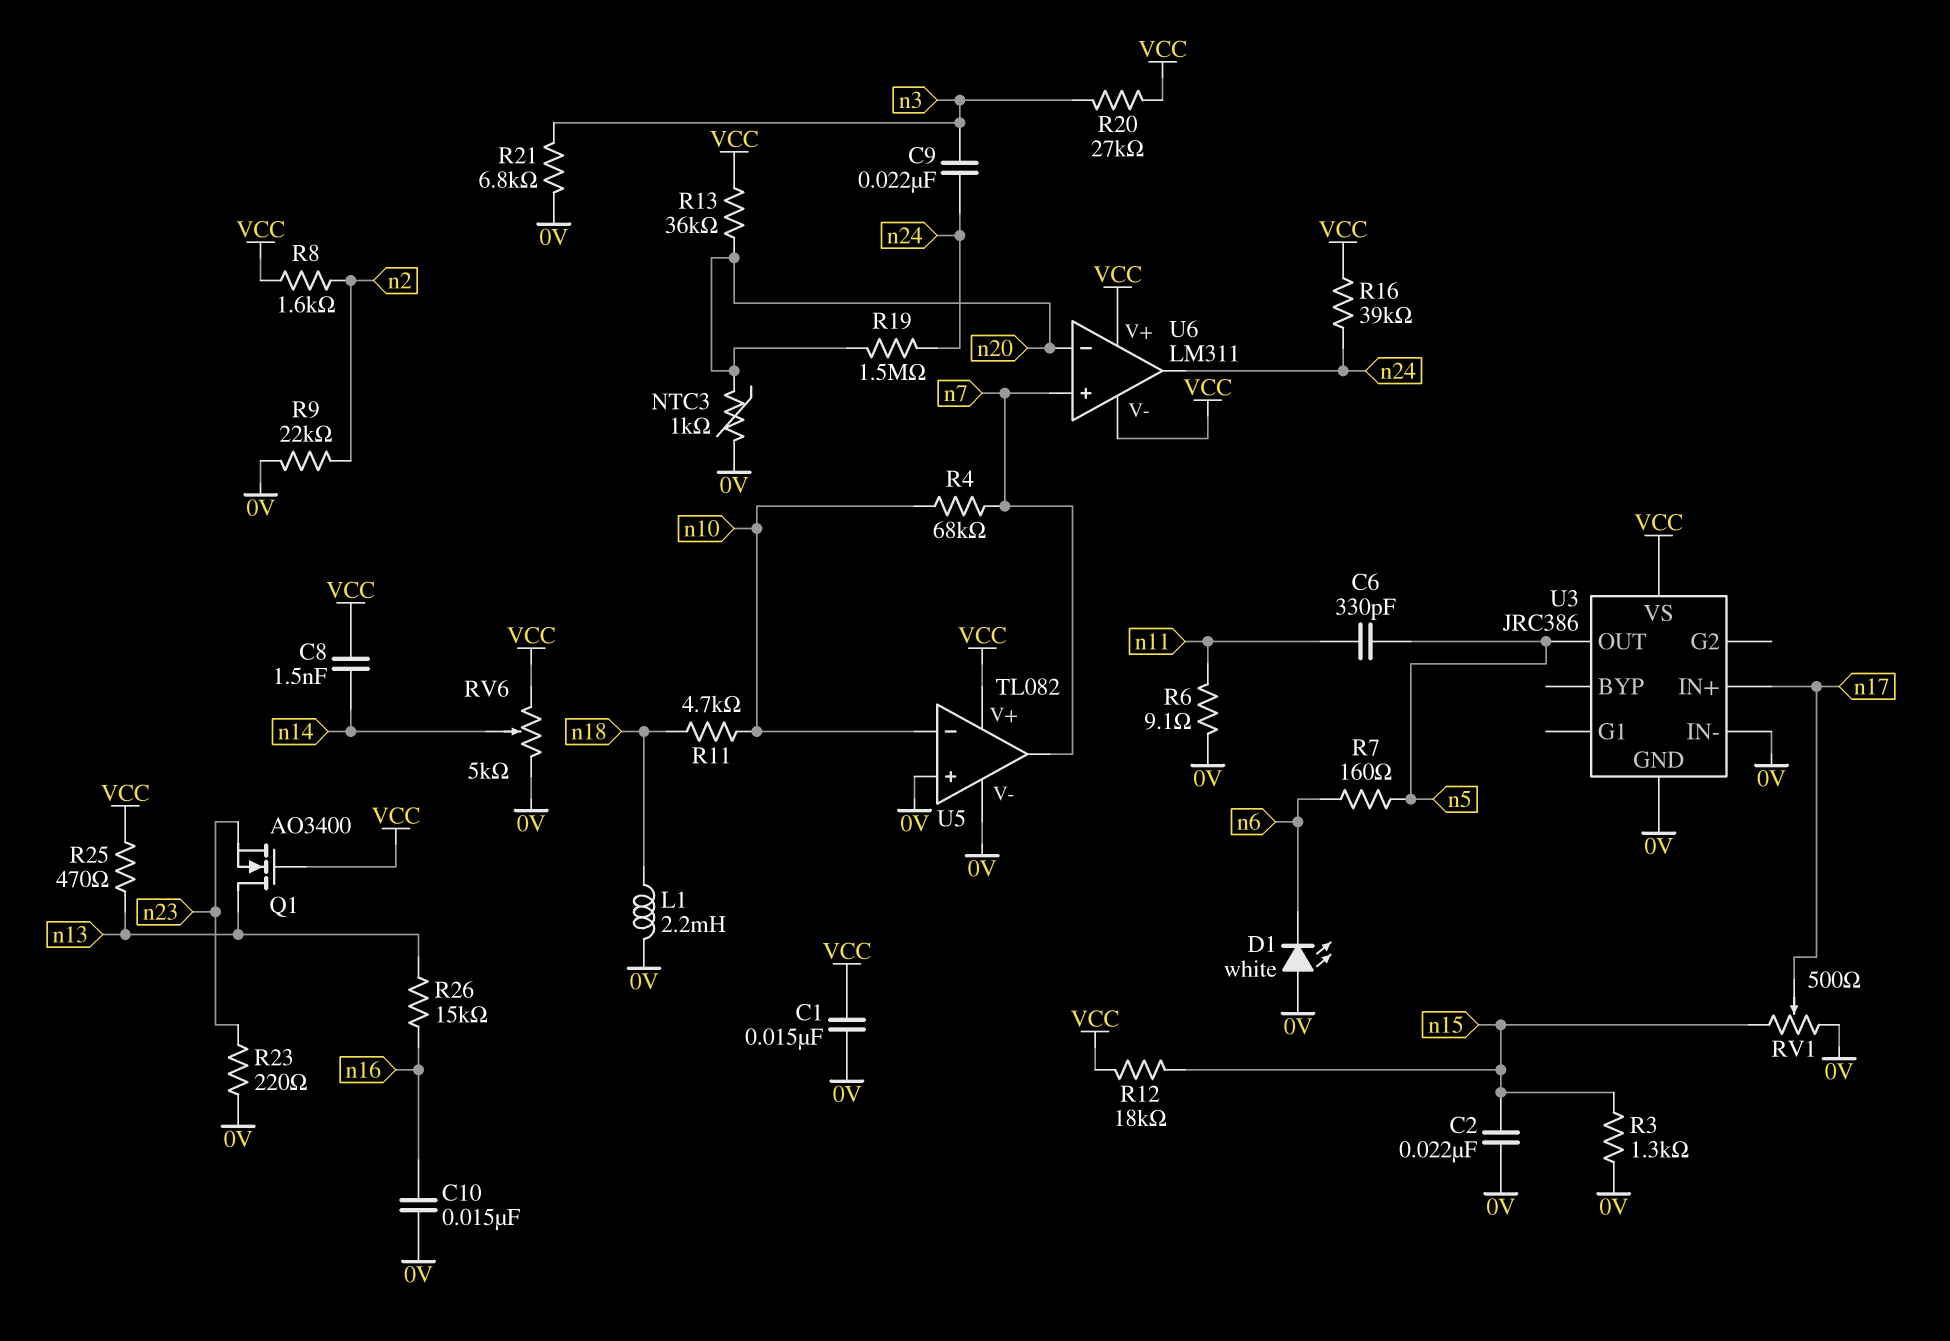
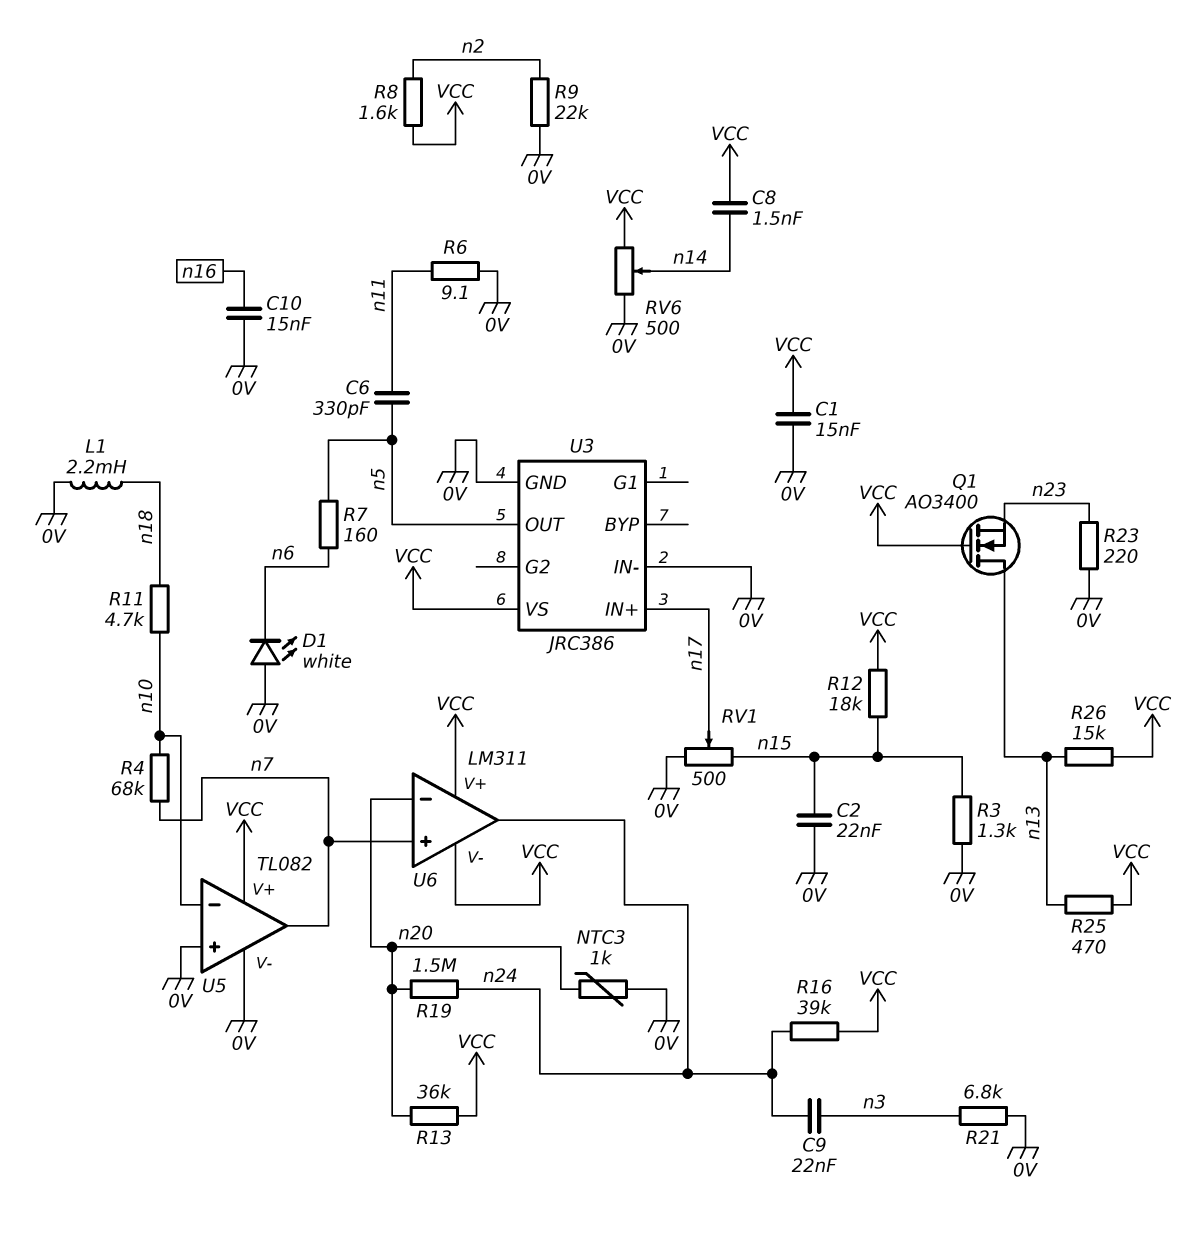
R20: 27k (VCC, n3) -> none
R26: 15k (n13, n16) -> 15k (VCC, n13)
RV6: 5k (0V, VCC, wiper n14) -> 500 (0V, VCC, wiper n14)

